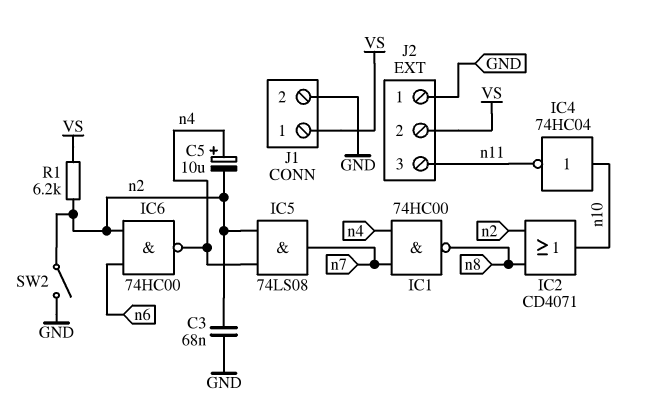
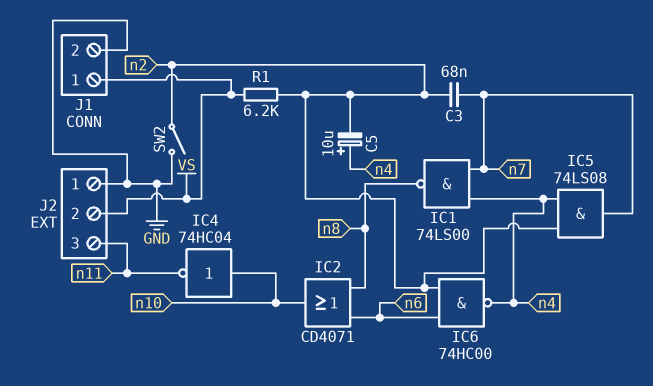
C3: 68nF (GND, n2) -> 68nF (n2, n7)
IC1: NAND 74HC00 (in n4, in n7, out n8) -> NAND 74LS00 (in n4, in n7, out n8)
IC2: OR CD4071 (in n2, in n8, out n10) -> OR CD4071 (in n6, in n8, out n10)

